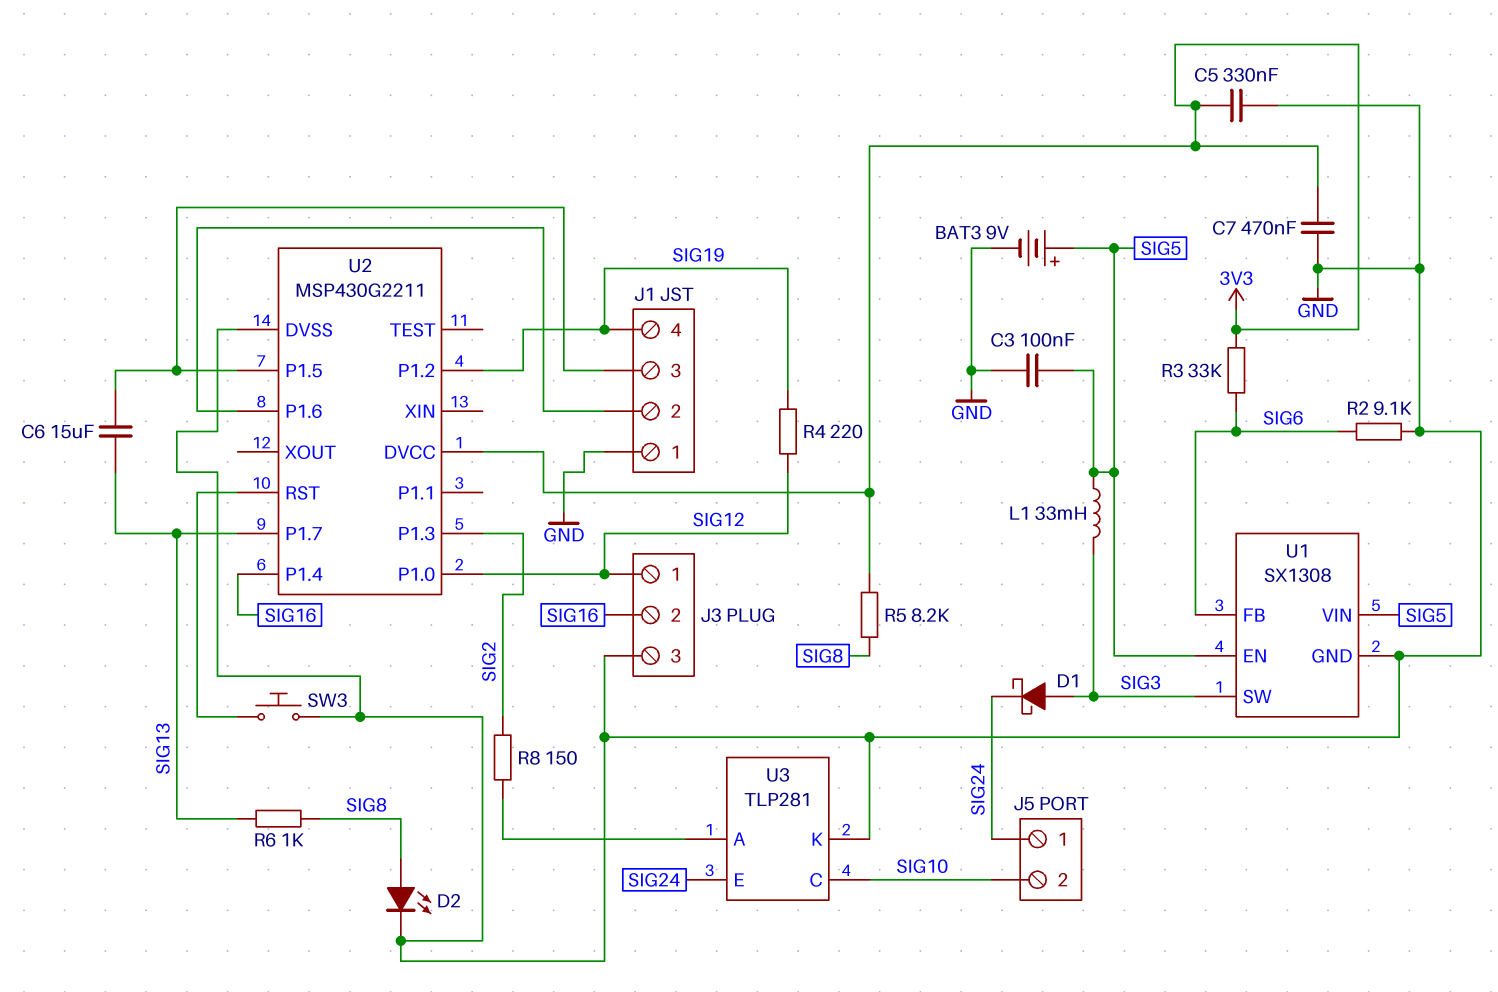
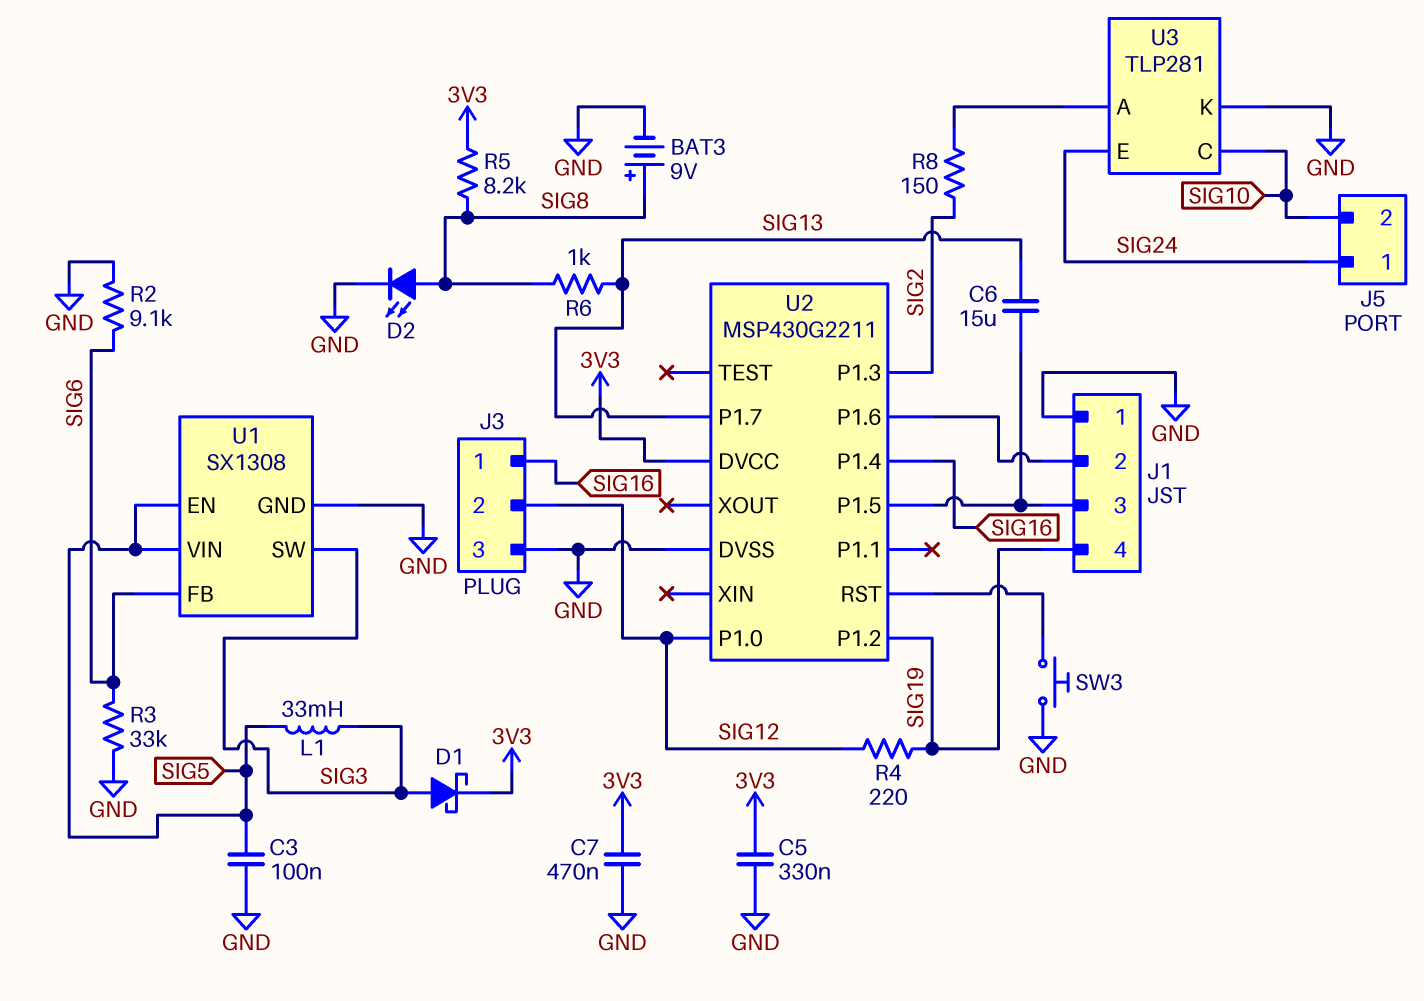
BAT3: 9V (plus SIG5, minus GND) -> 9V (plus SIG8, minus GND)
D1: schottky (A SIG3, K SIG24) -> schottky (A SIG3, K 3V3)
J3 pin 1: SIG12 -> SIG16
J3 pin 2: SIG16 -> SIG12
R3: 33k (3V3, SIG6) -> 33k (GND, SIG6)

